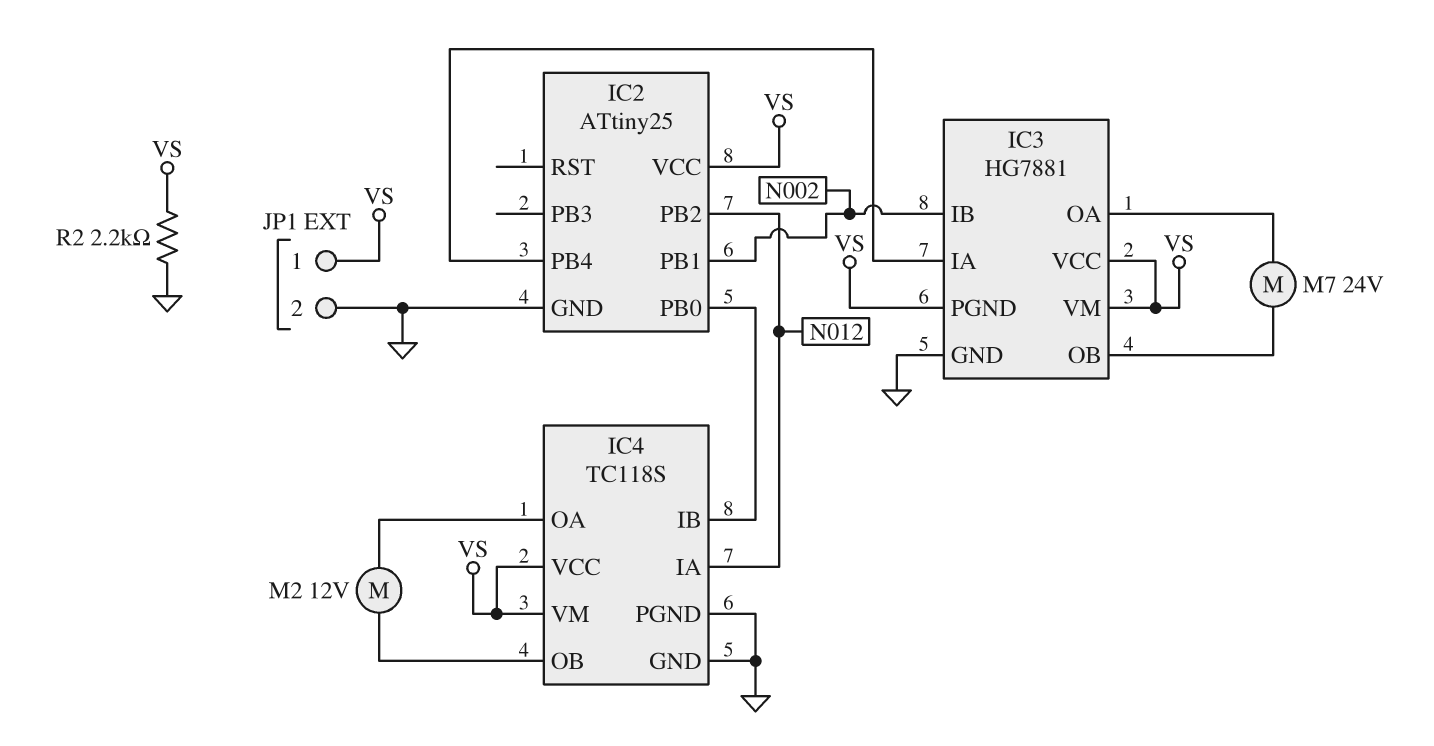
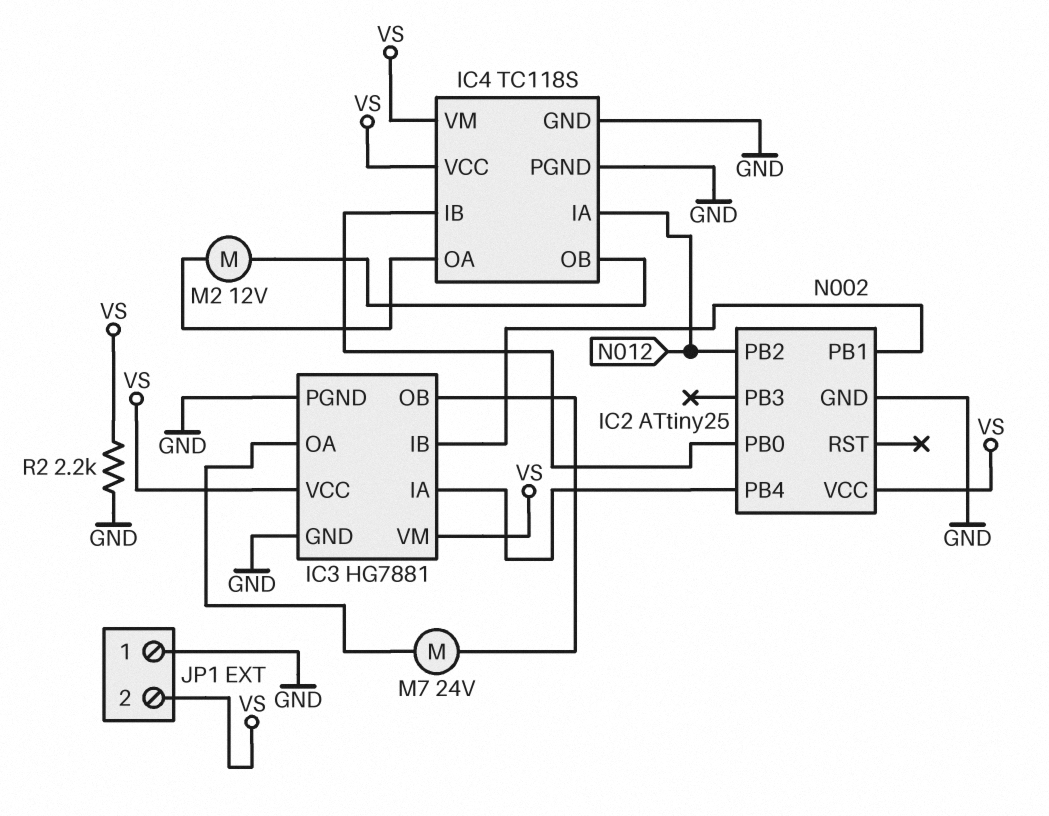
IC3 pin PGND: VS -> GND
JP1 pin 1: VS -> GND
JP1 pin 2: GND -> VS

